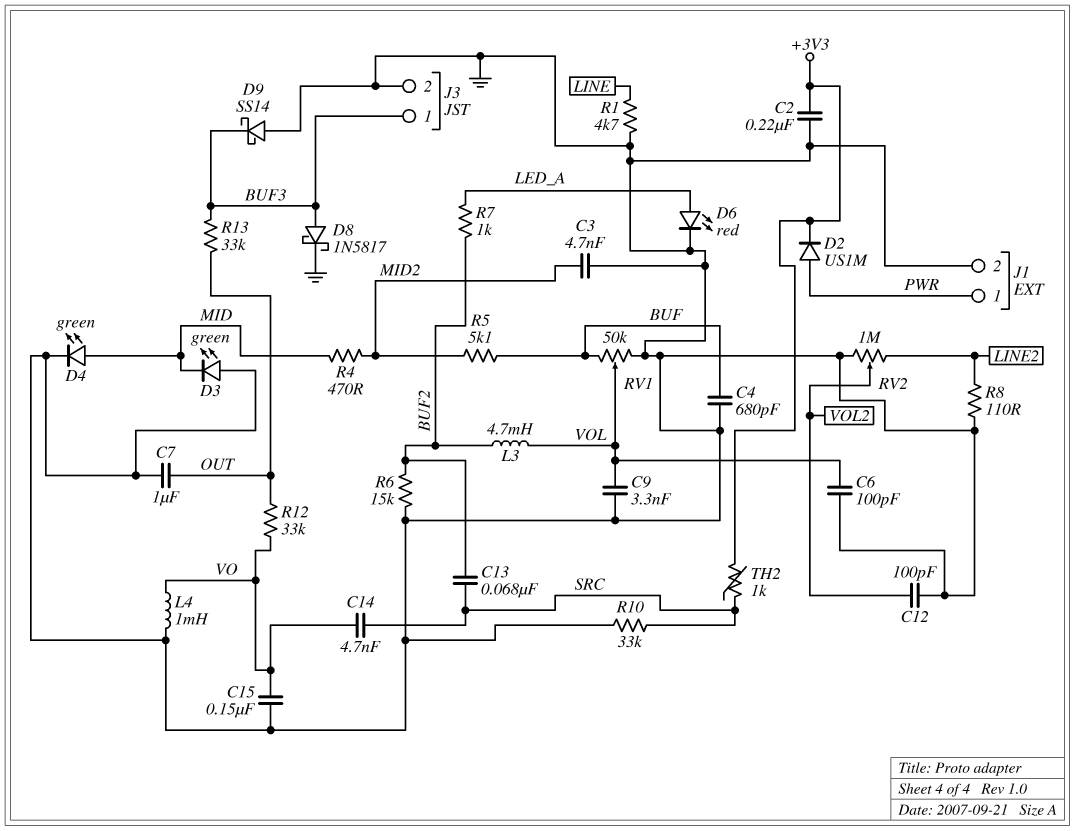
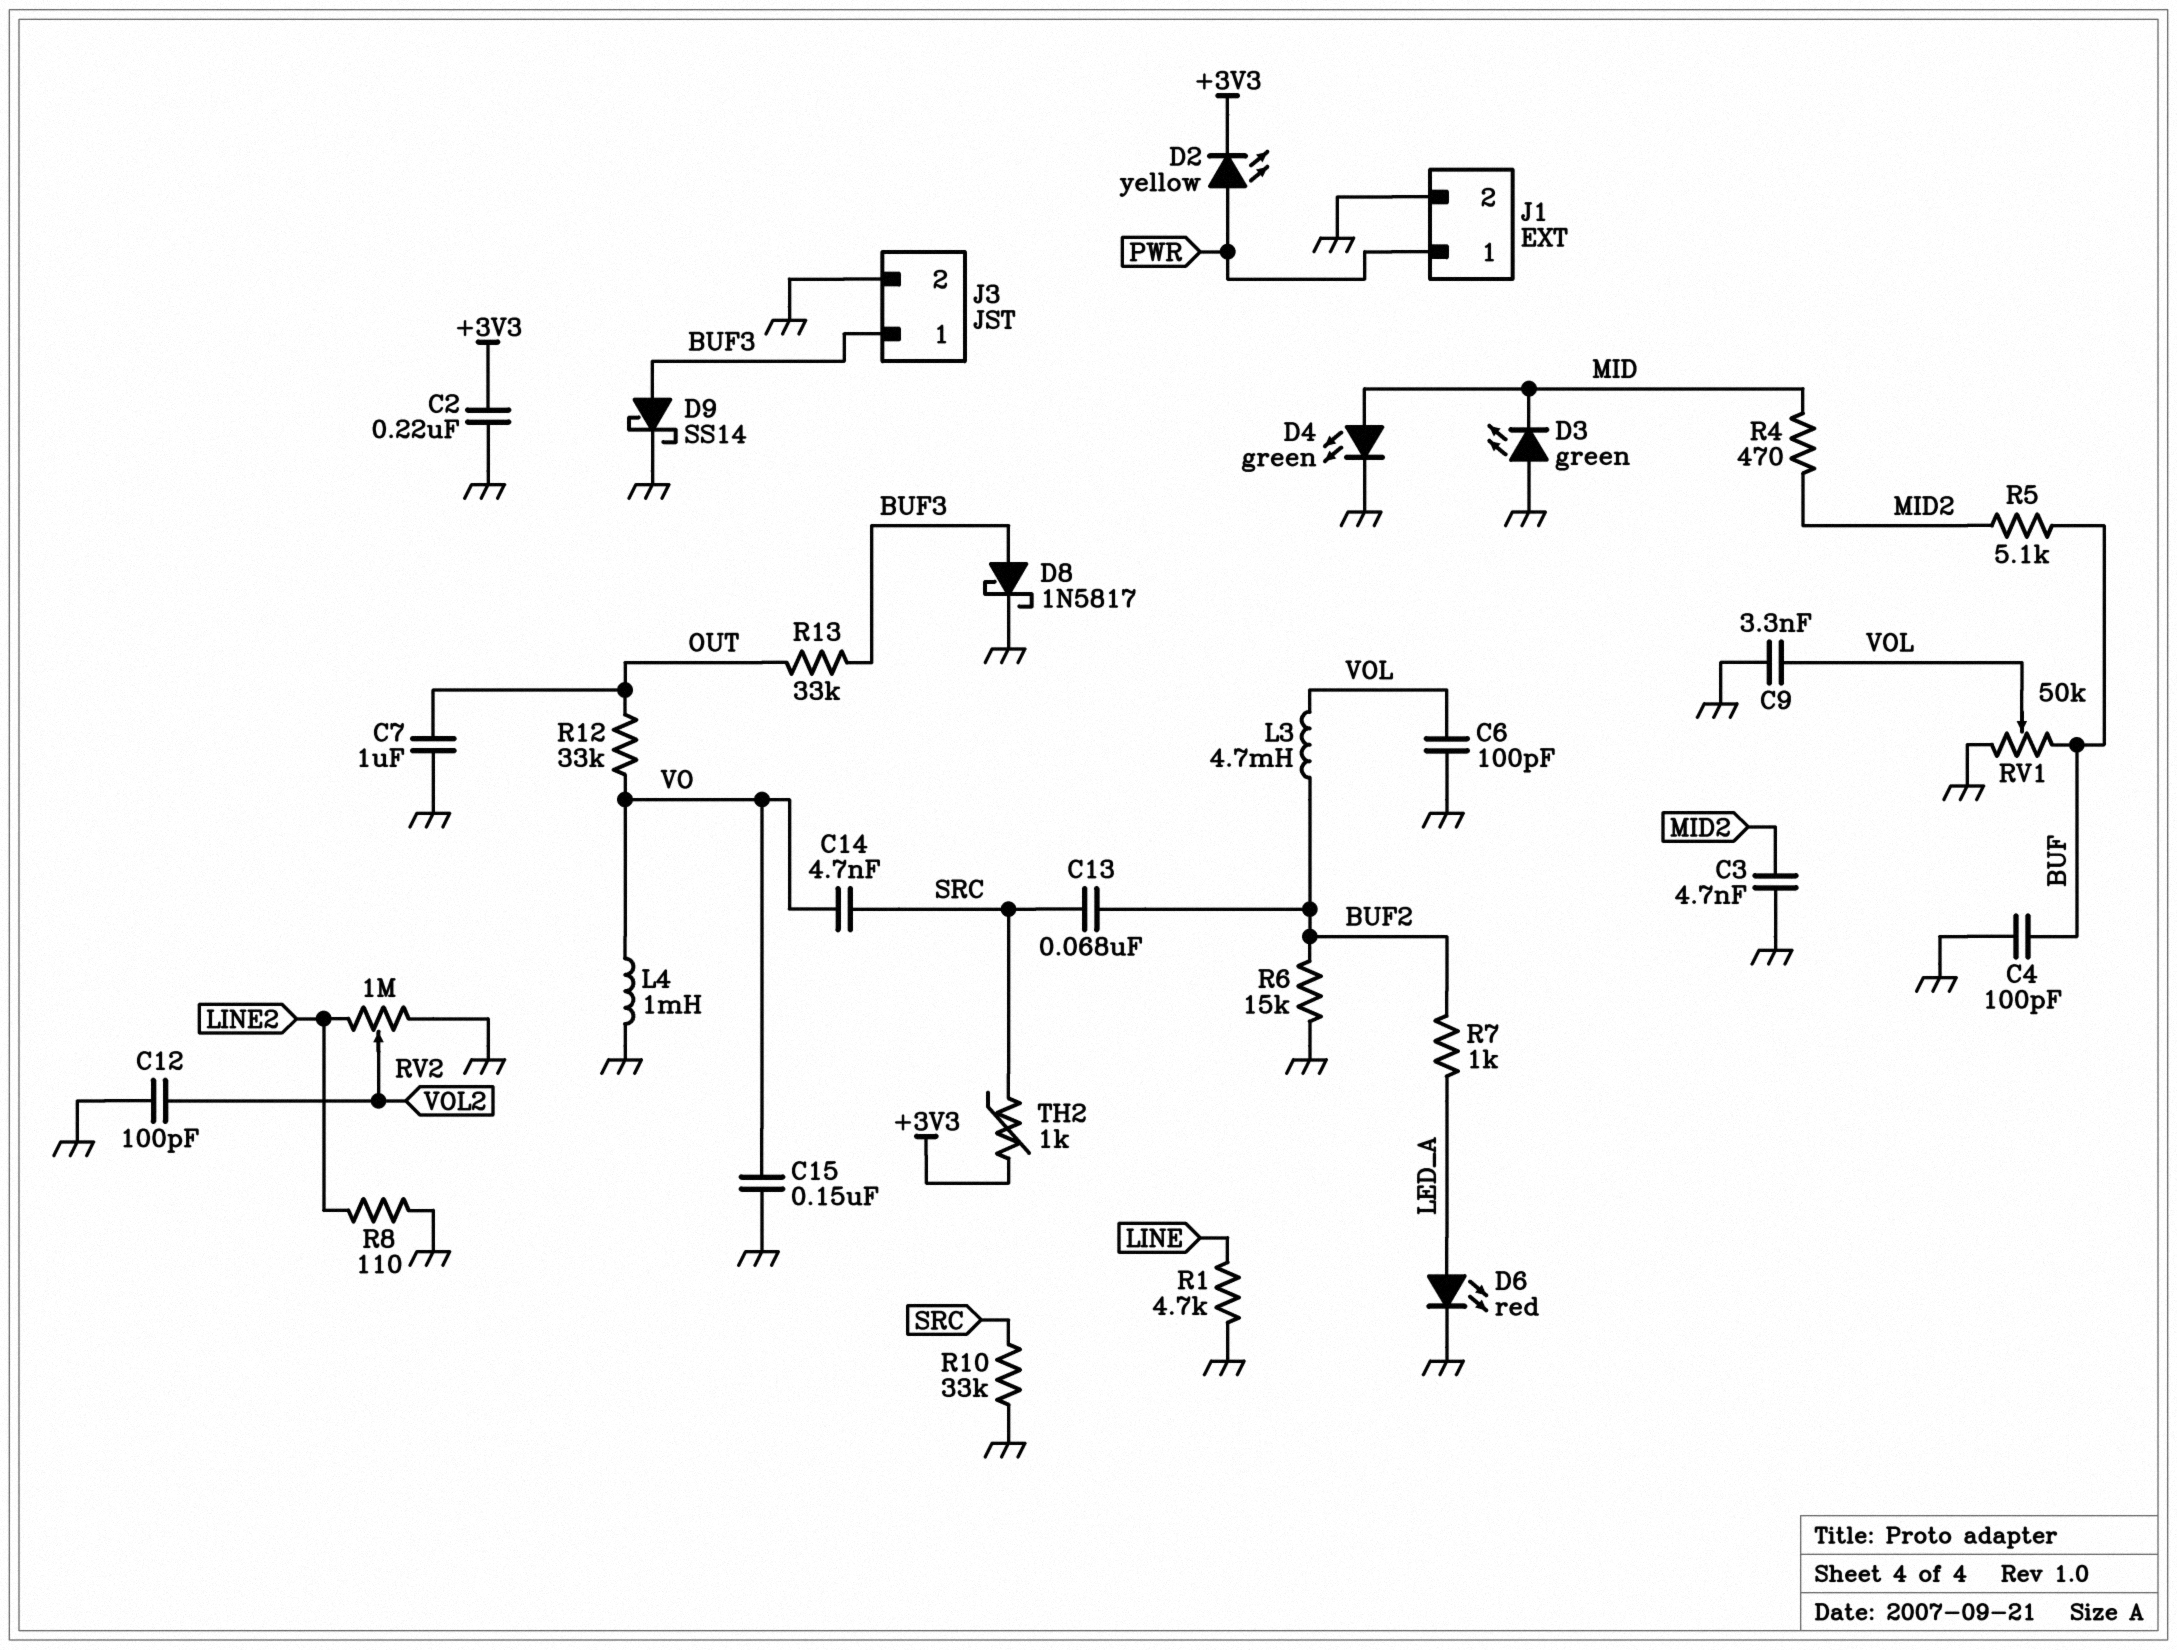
C4: 680pF (BUF, GND) -> 100pF (BUF, GND)
D2: diode US1M (A PWR, K +3V3) -> LED yellow (A PWR, K +3V3)
D9: schottky SS14 (A GND, K BUF3) -> schottky SS14 (A BUF3, K GND)

